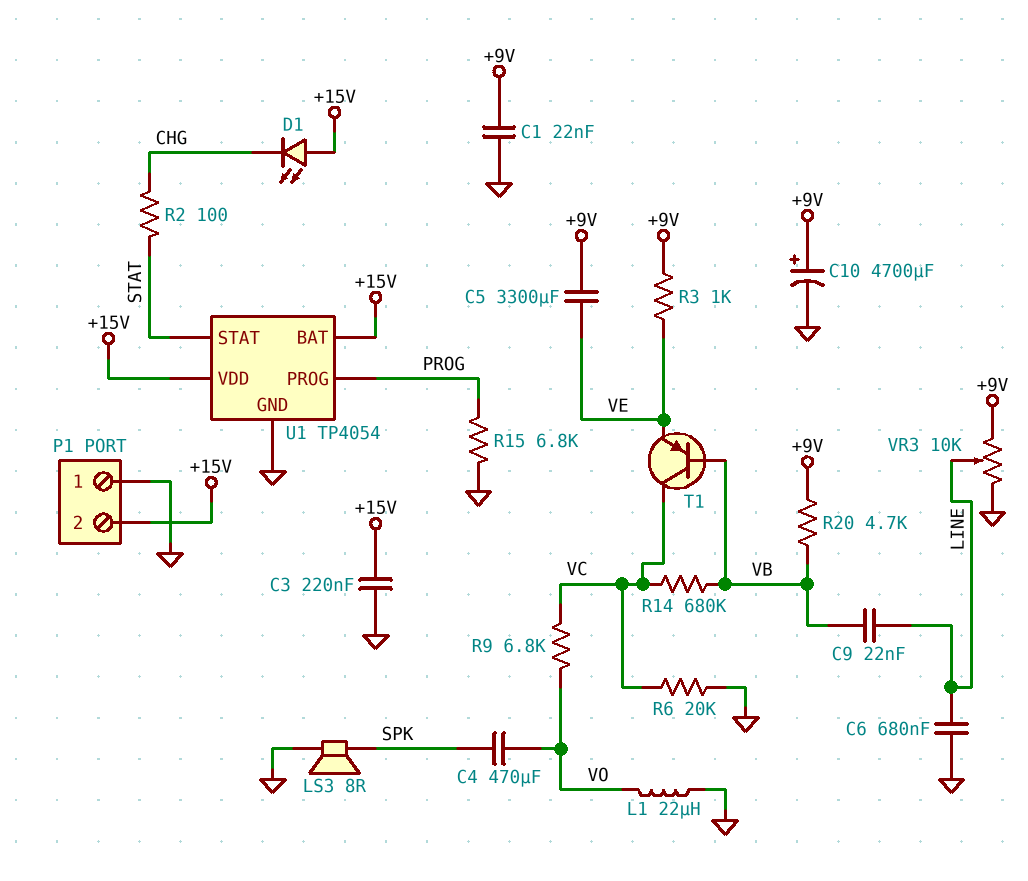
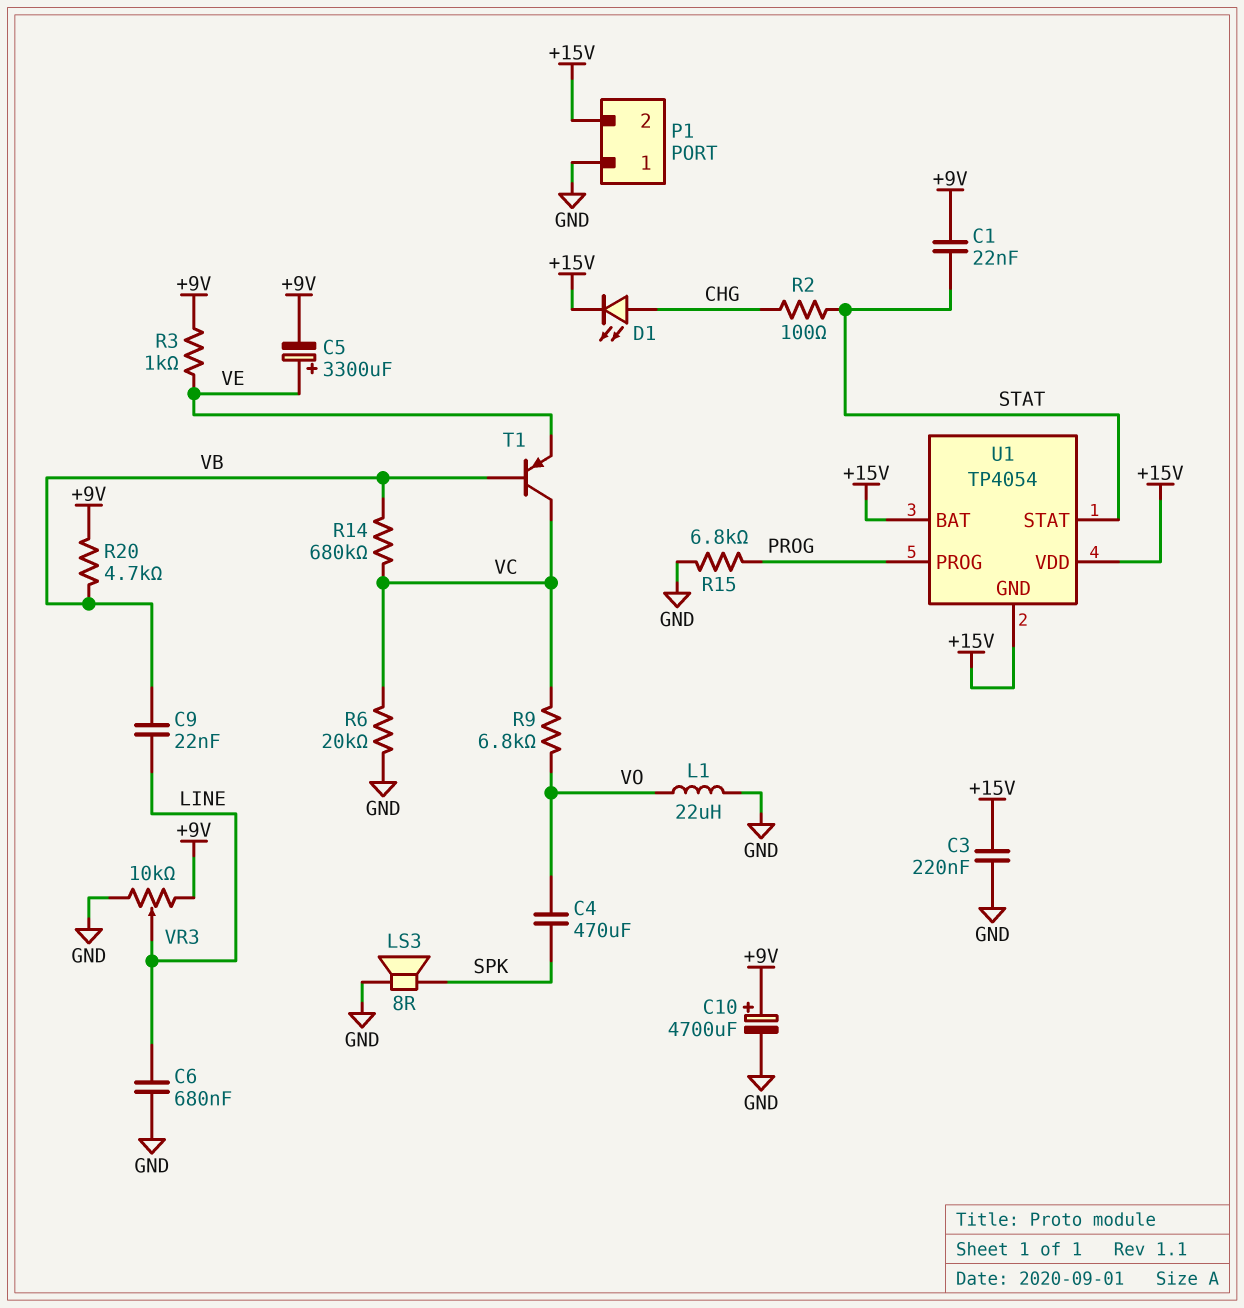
C1: 22nF (+9V, GND) -> 22nF (+9V, STAT)
C5: 3300uF (+9V, VE) -> 3300uF (plus VE, minus +9V)
D1: LED (A +15V, K CHG) -> LED (A CHG, K +15V)
U1 pin GND: GND -> +15V

